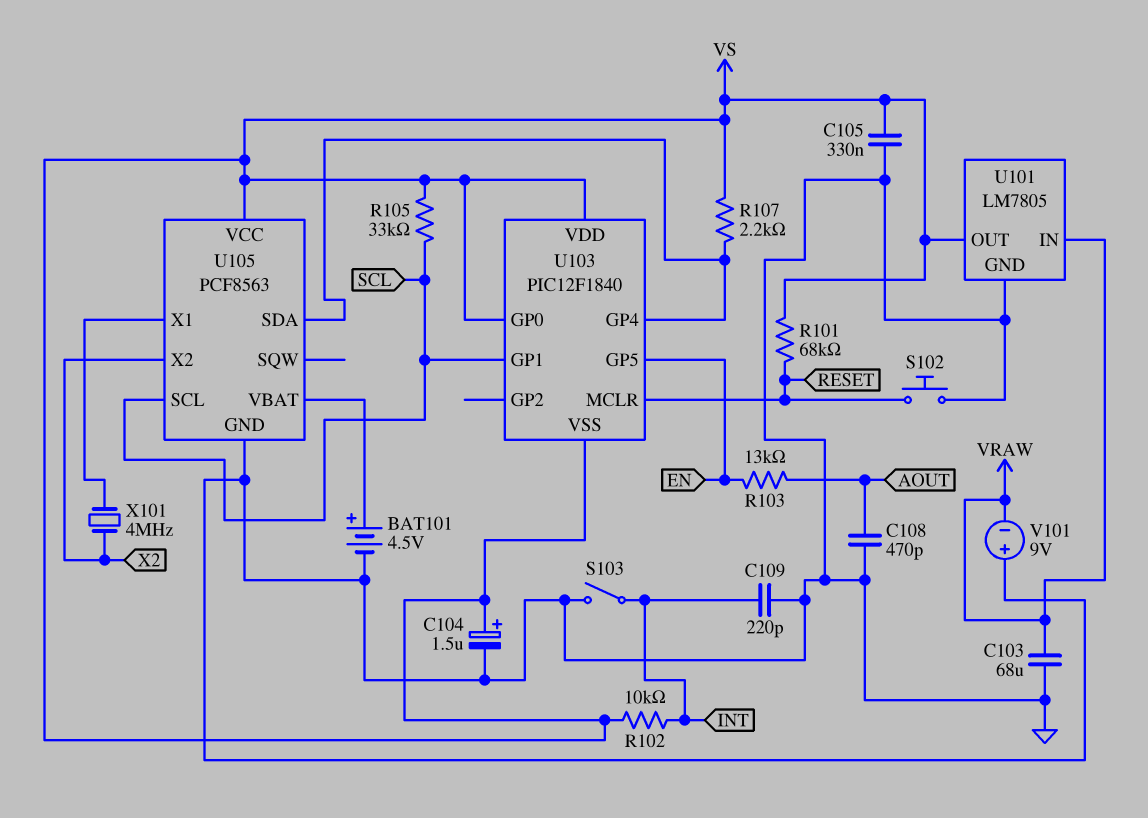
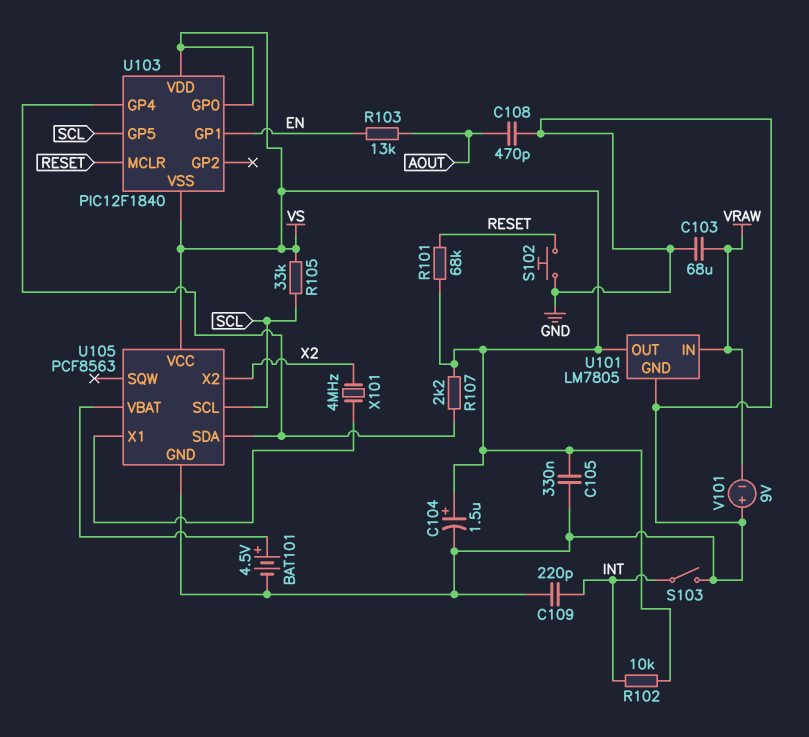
U103 pin GP1: SCL -> EN
U103 pin GP5: EN -> SCL

